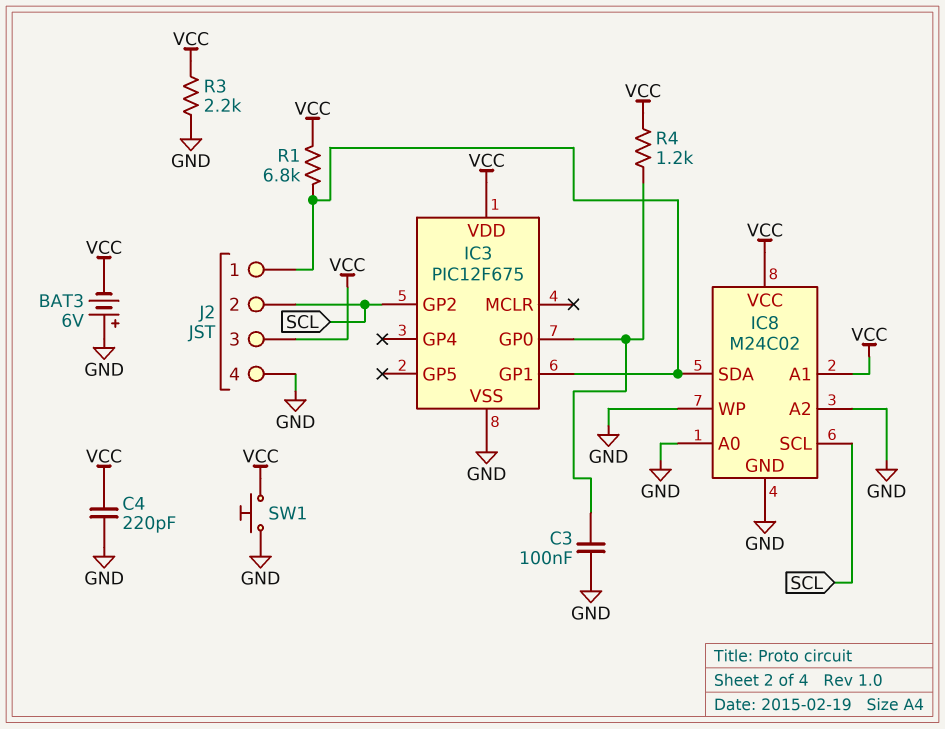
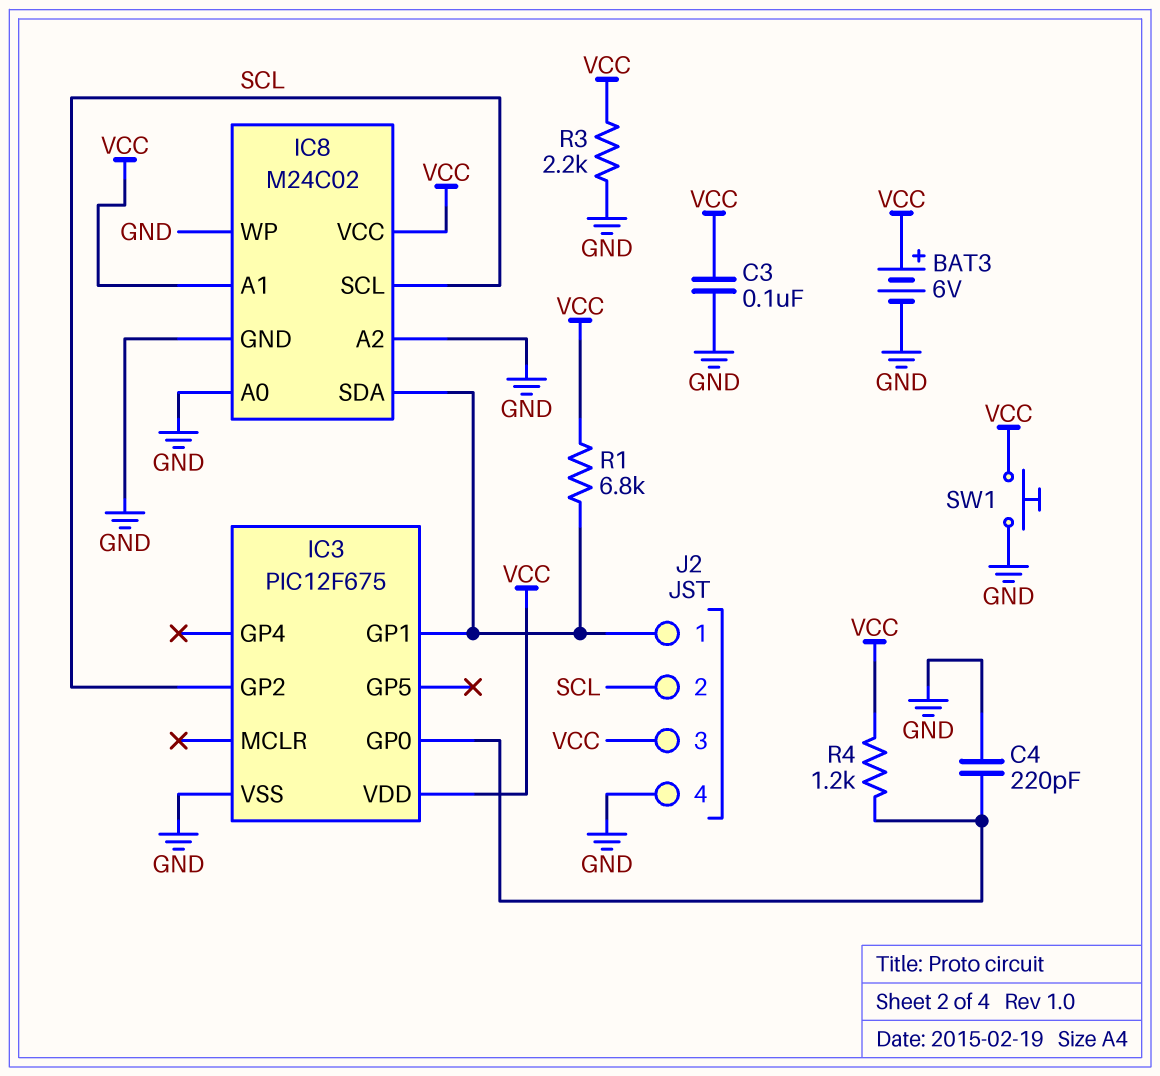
BAT3: 6V (plus GND, minus VCC) -> 6V (plus VCC, minus GND)
C3: 100nF (GND, IC3/GP0) -> 100nF (GND, VCC)
C4: 220pF (GND, VCC) -> 220pF (GND, IC3/GP0)

